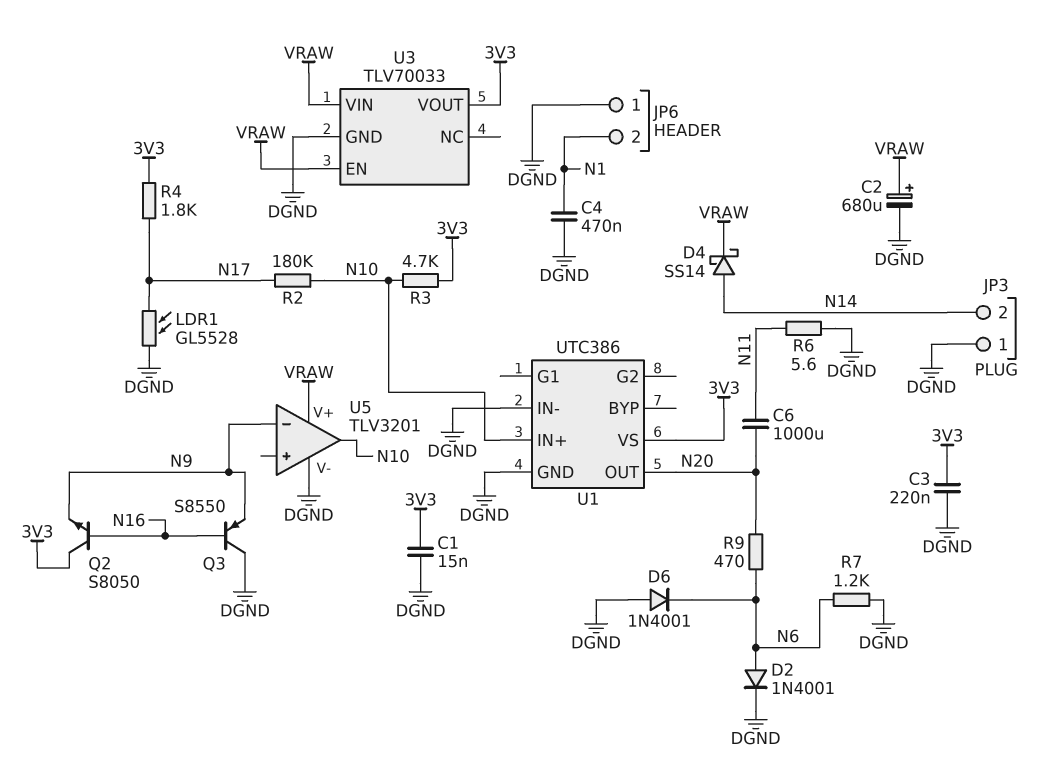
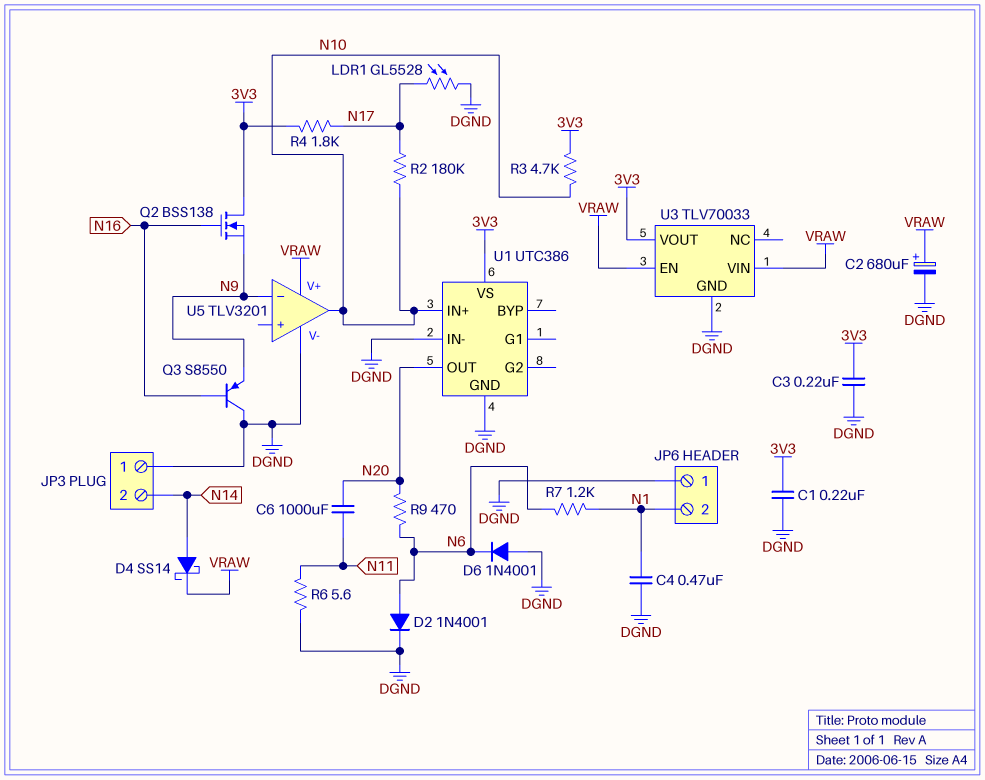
C1: 15nF (3V3, DGND) -> 220nF (3V3, DGND)
Q2: NPN S8050 (B N16, C 3V3, E N9) -> NMOS BSS138 (G N16, D 3V3, S N9)
R7: 1.2k (DGND, N6) -> 1.2k (N1, N6)

